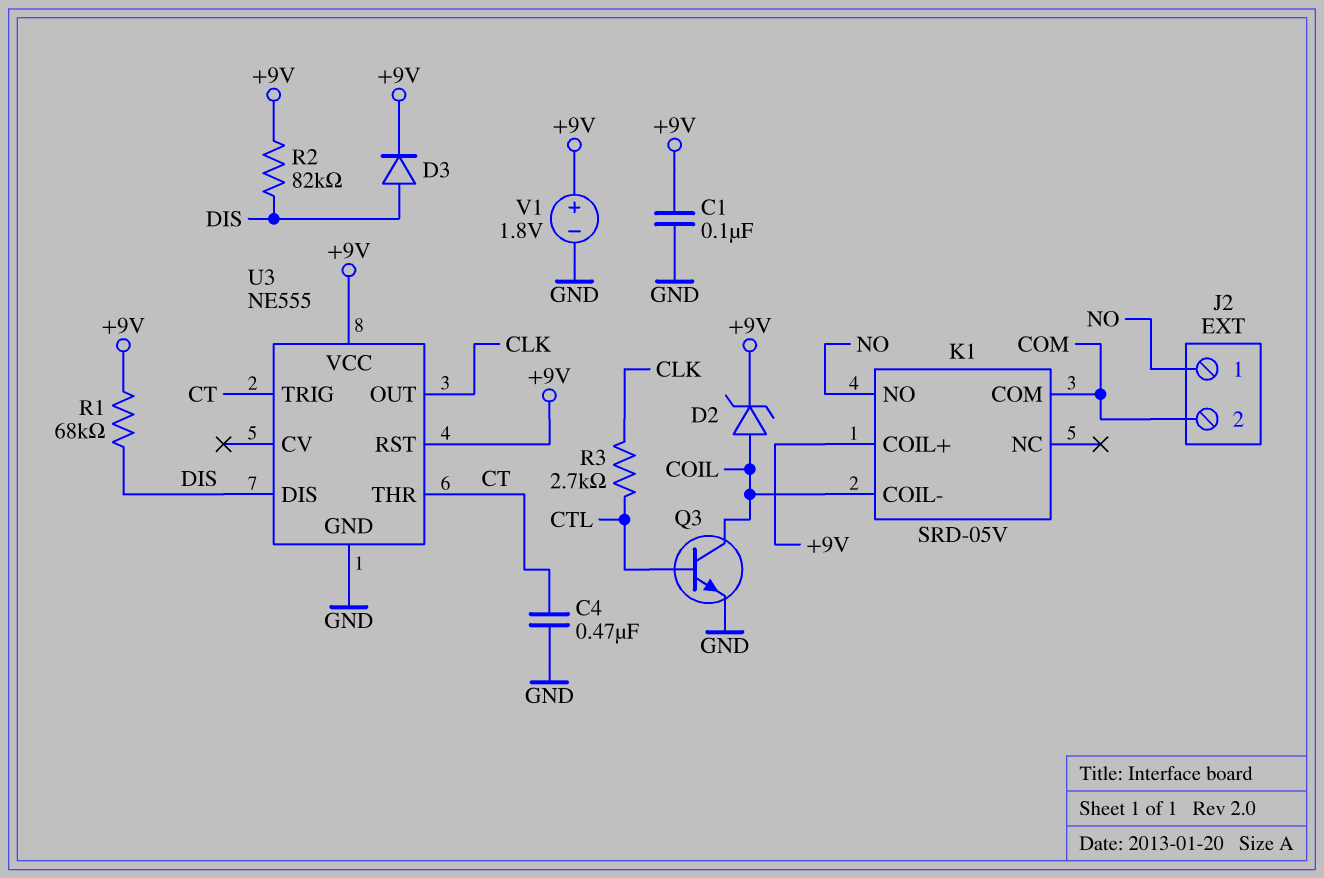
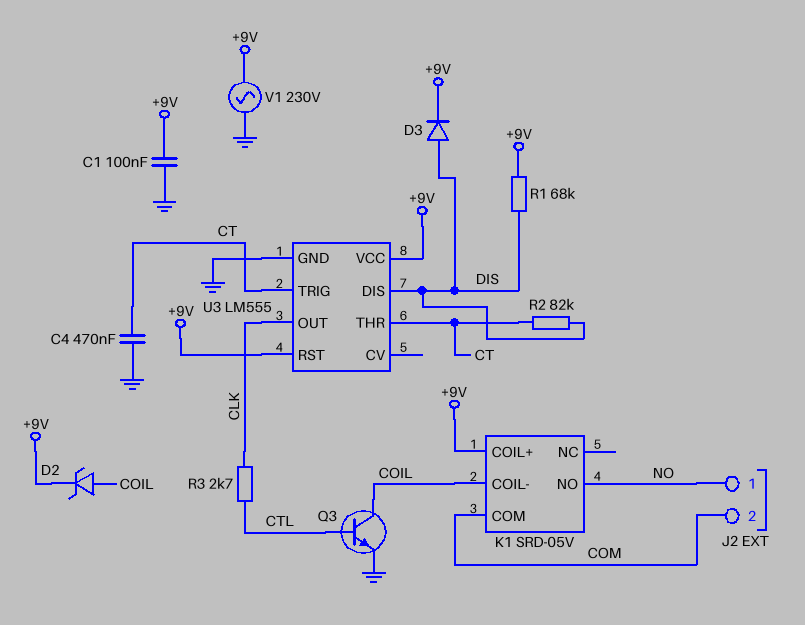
R2: 82k (+9V, DIS) -> 82k (CT, DIS)
U3: NE555 -> LM555
V1: 1.8V (plus +9V, minus GND) -> AC 230V (+9V, GND)

